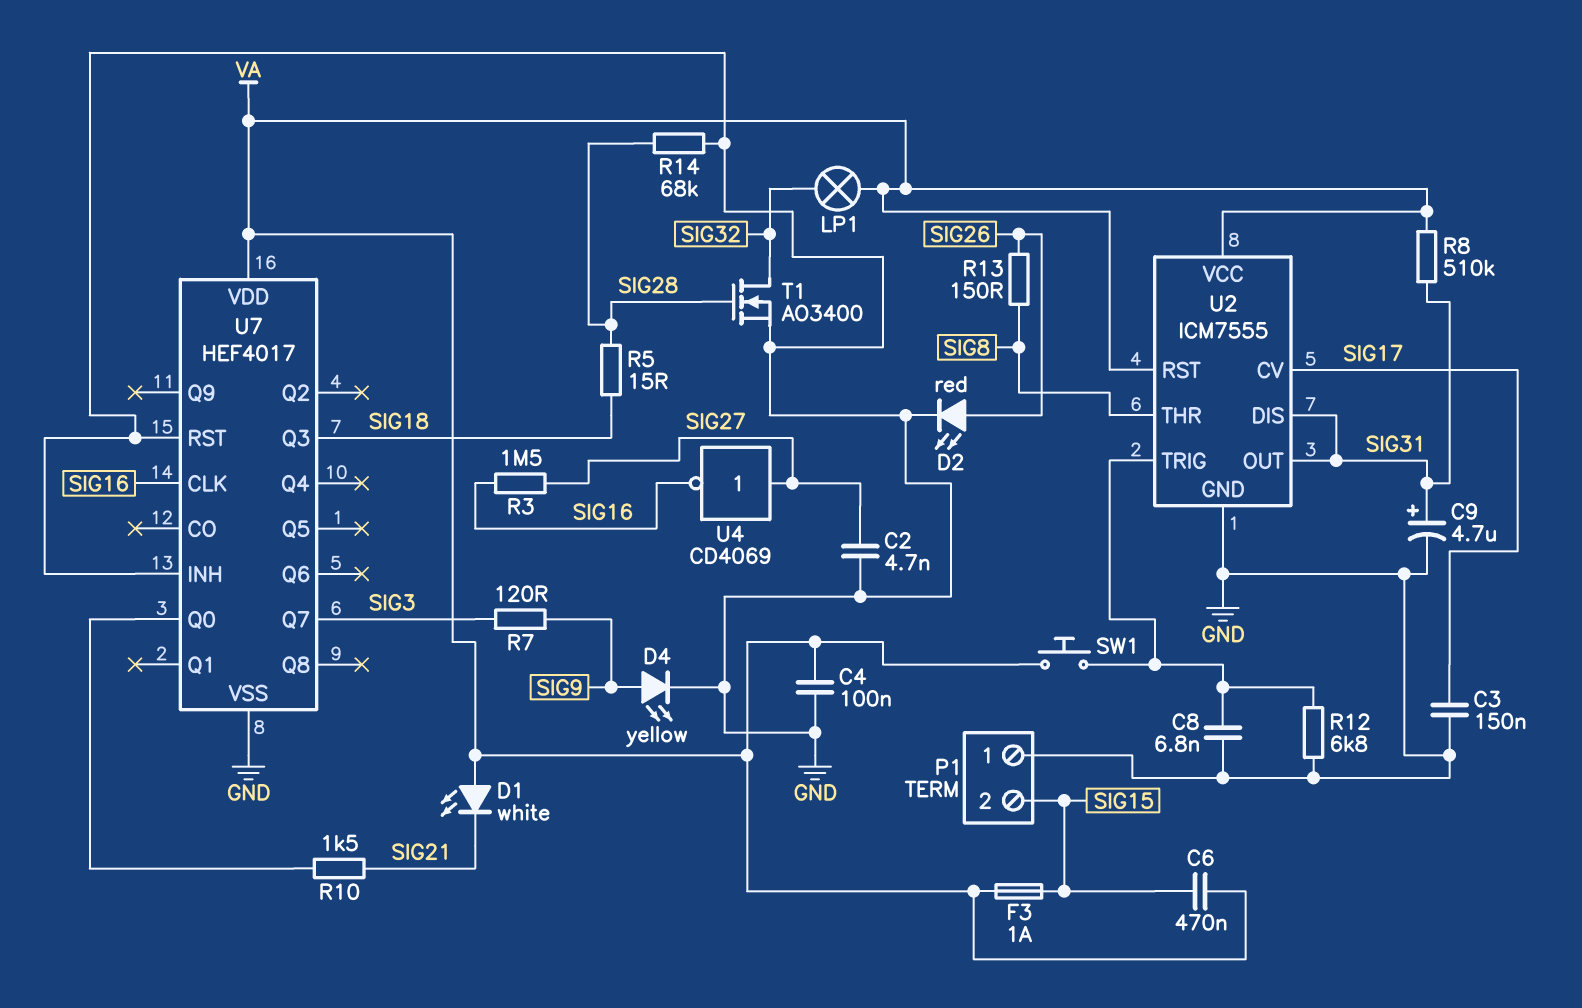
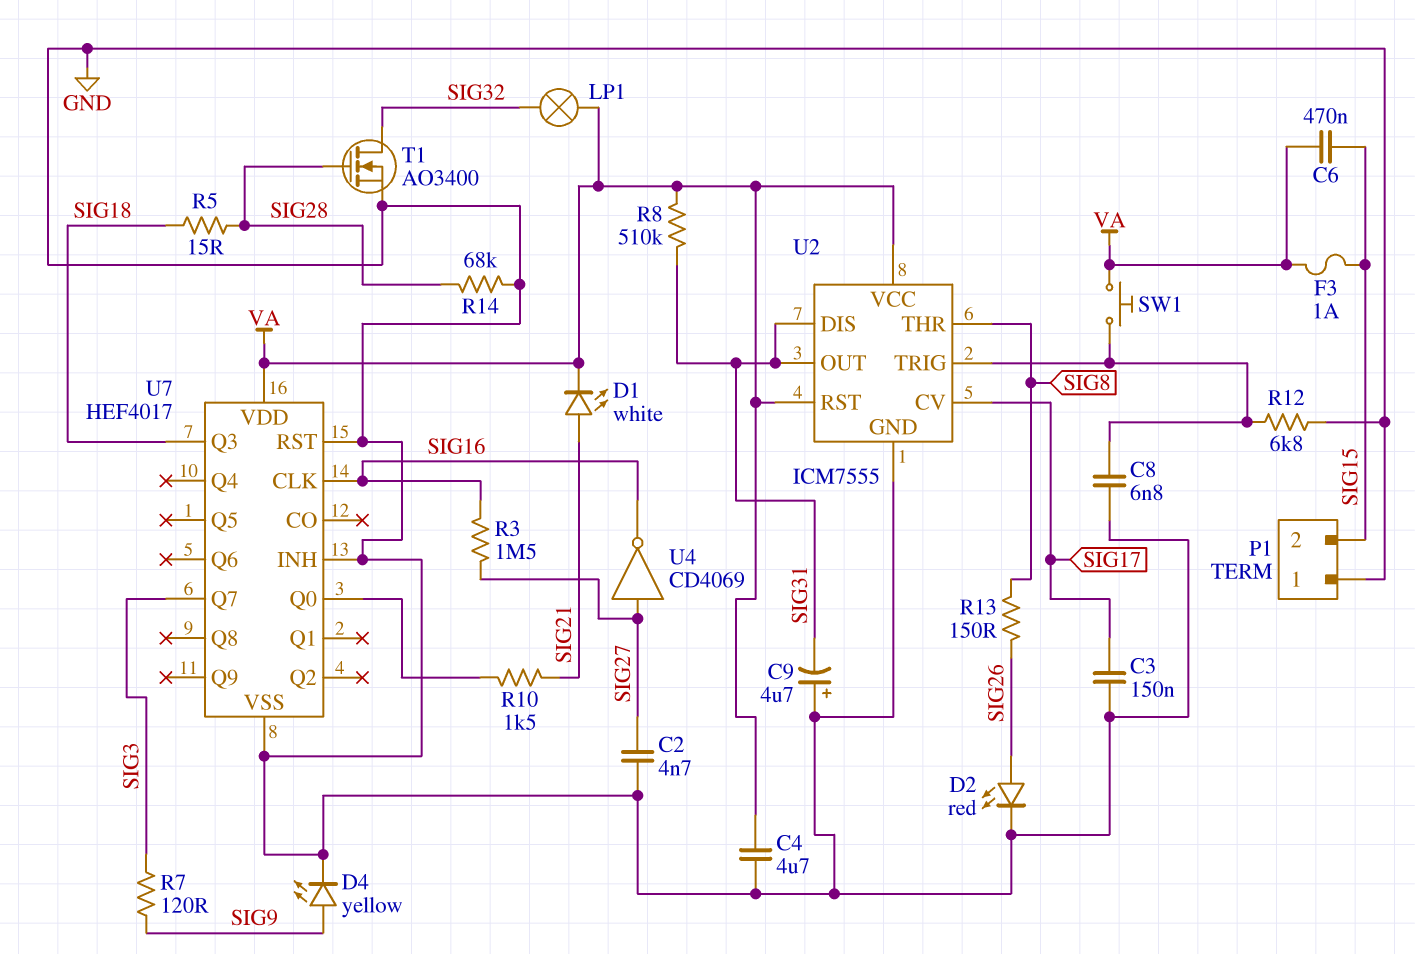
C4: 100nF (GND, VA) -> 4.7uF (GND, VA)
C9: 4.7uF (plus SIG31, minus GND) -> 4.7uF (plus GND, minus SIG31)
D1: LED white (A VA, K SIG21) -> LED white (A SIG21, K VA)

